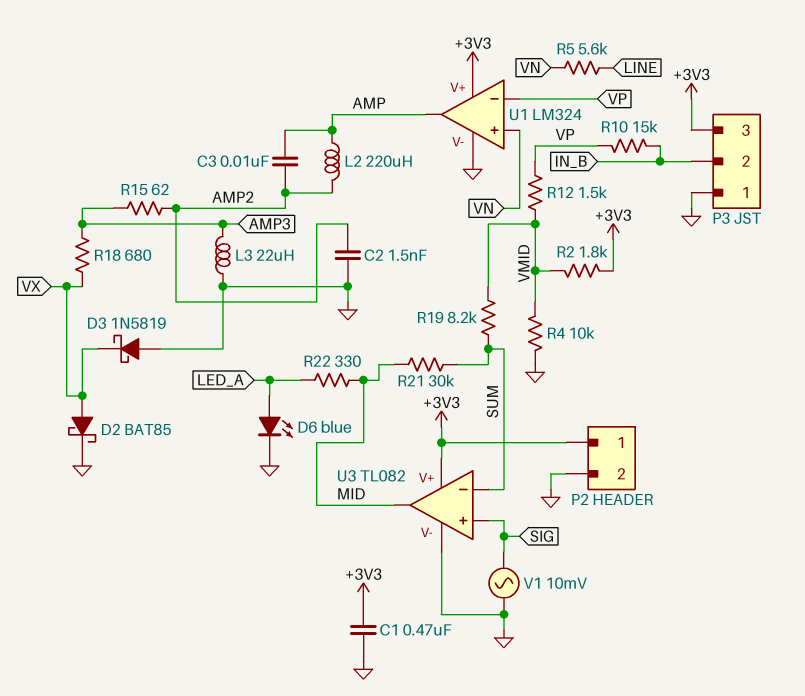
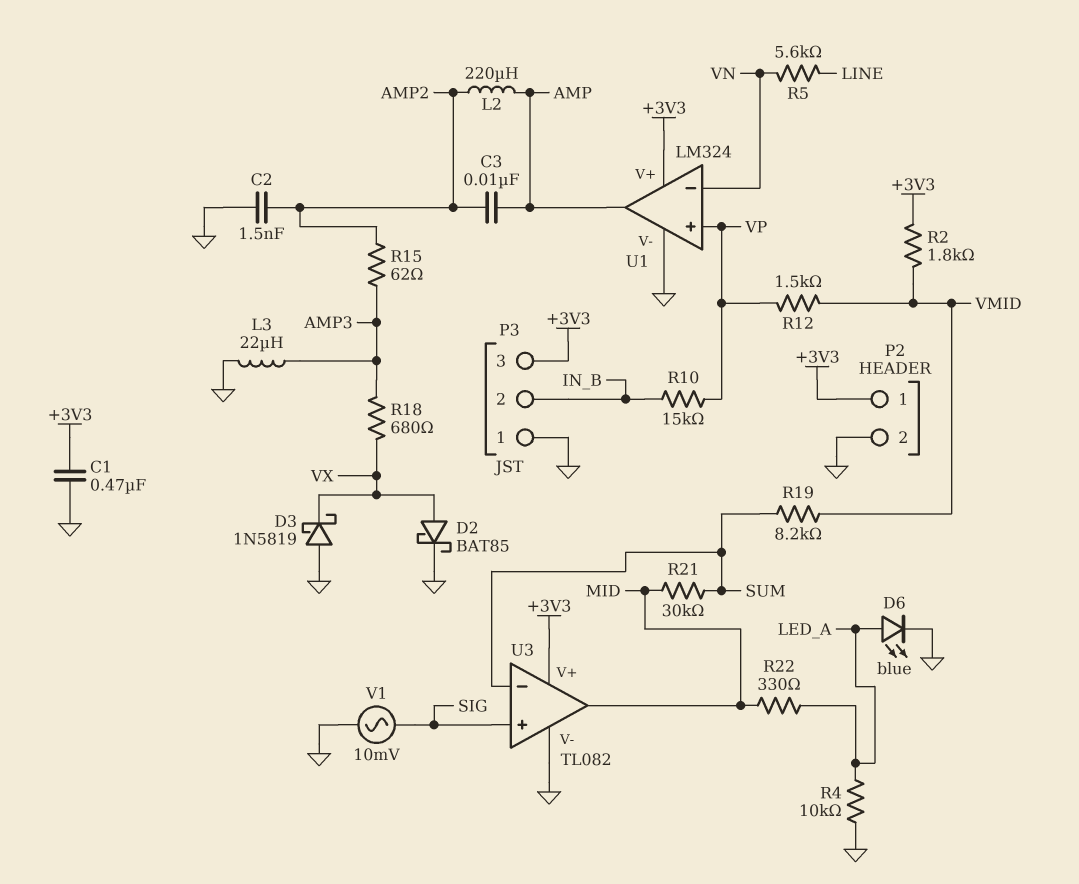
R4: 10k (GND, VMID) -> 10k (GND, LED_A)
U1 pin in+: VN -> VP
U1 pin in-: VP -> VN

